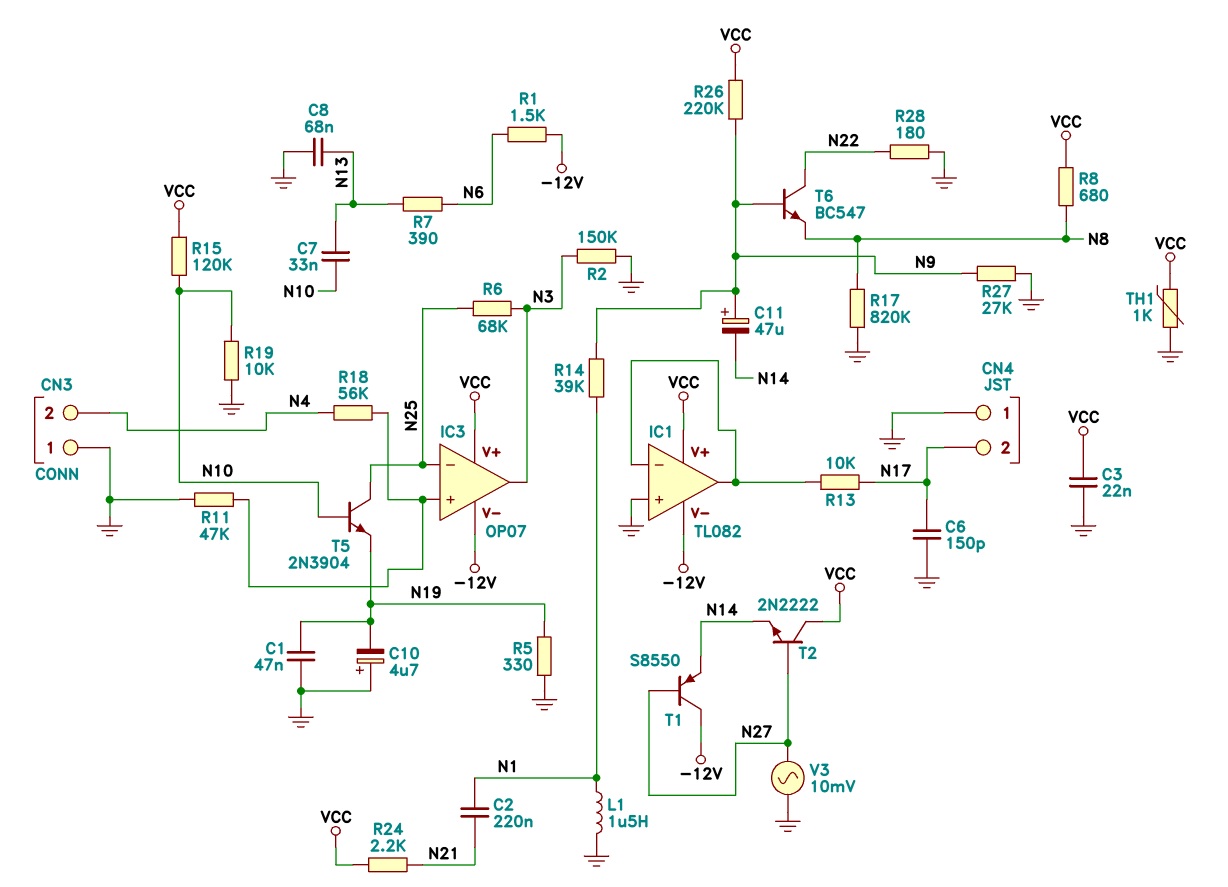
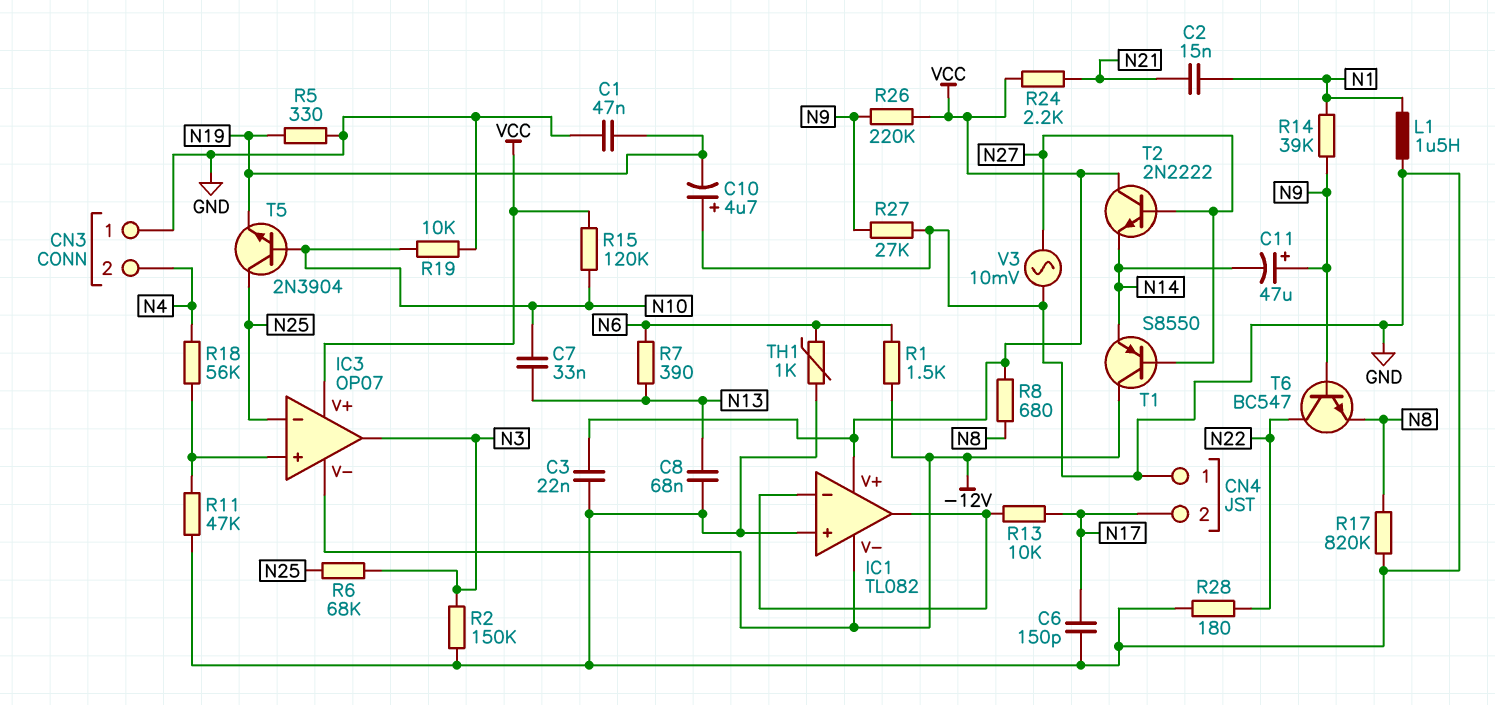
C2: 220nF (N1, N21) -> 15nF (N1, N21)
TH1: 1k (GND, VCC) -> 1k (GND, N6)

